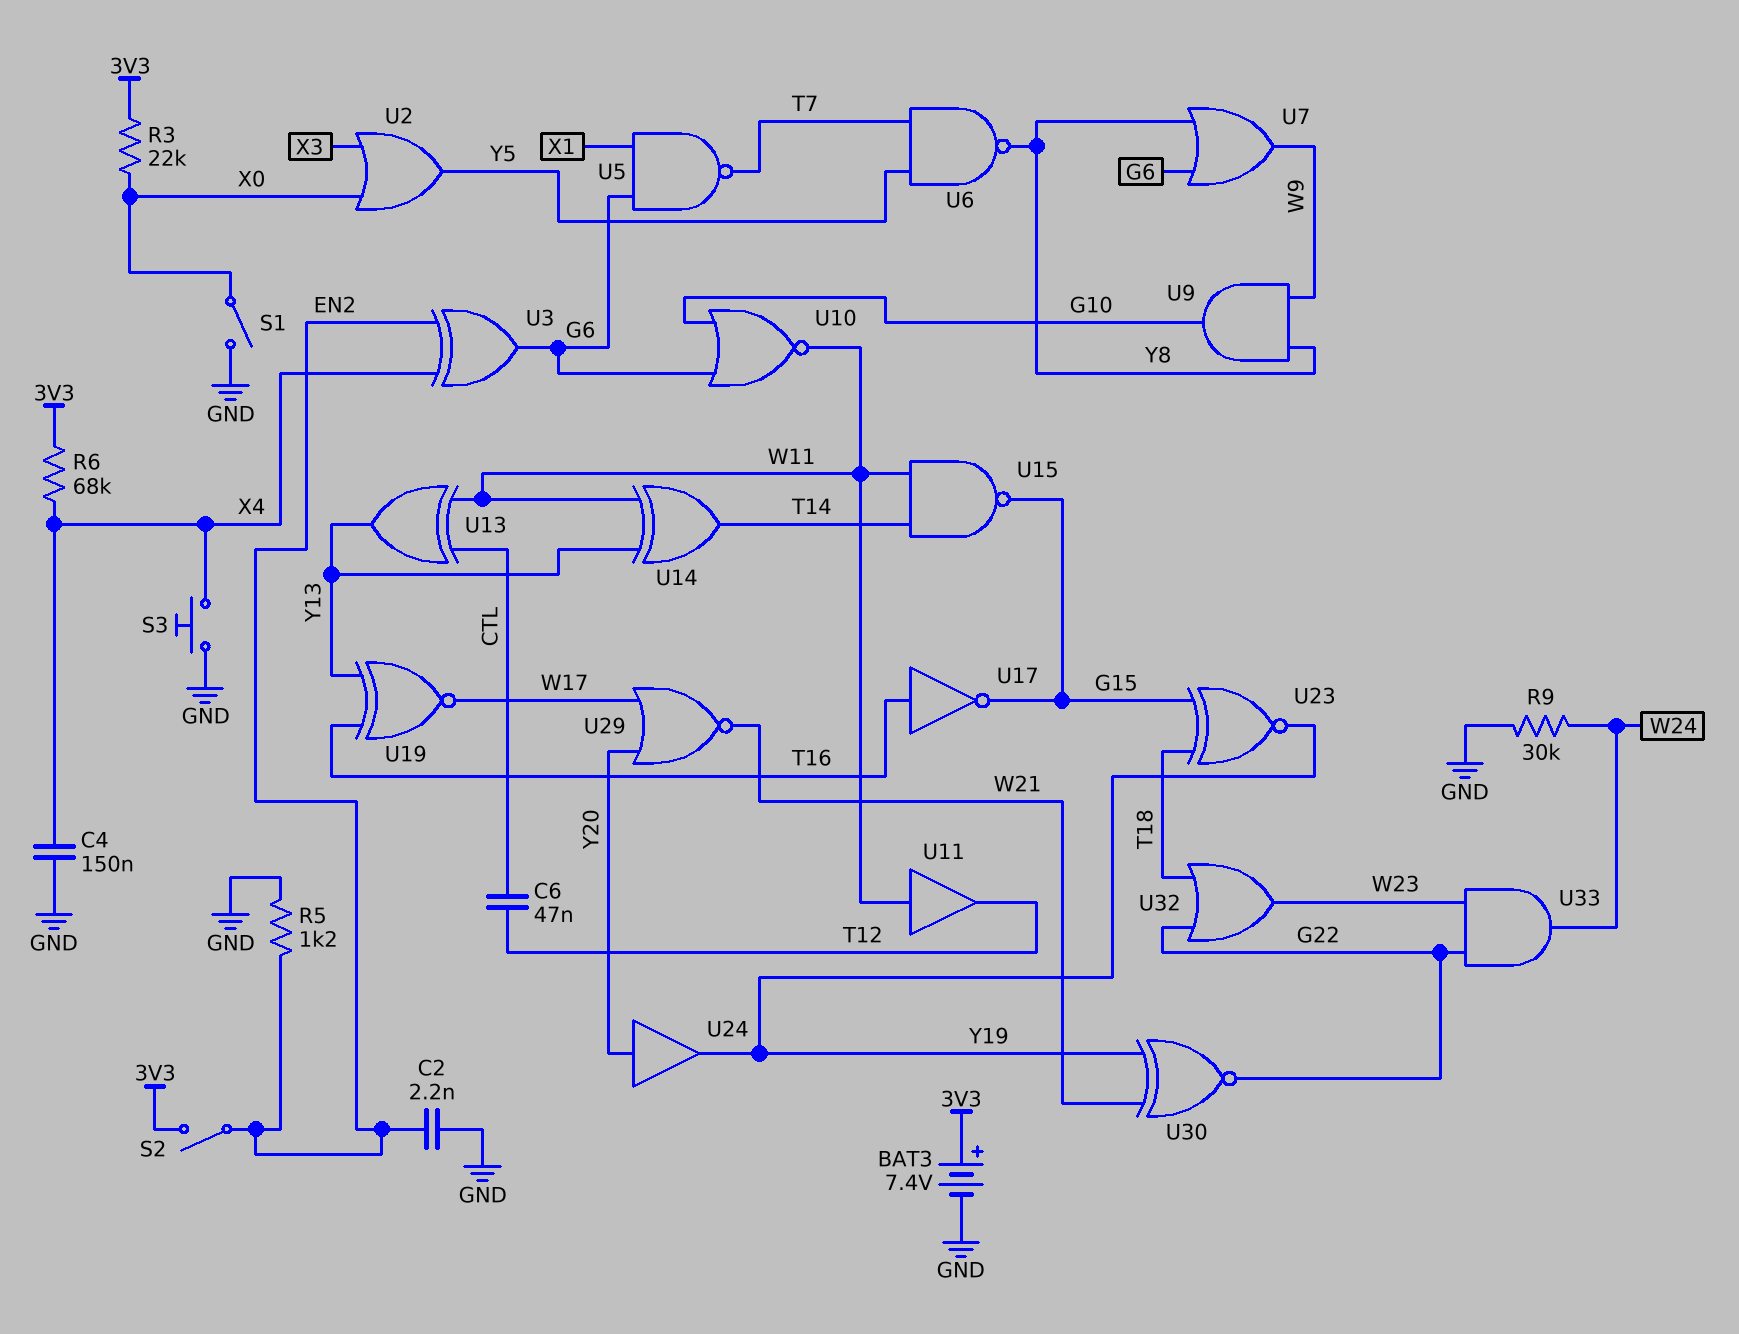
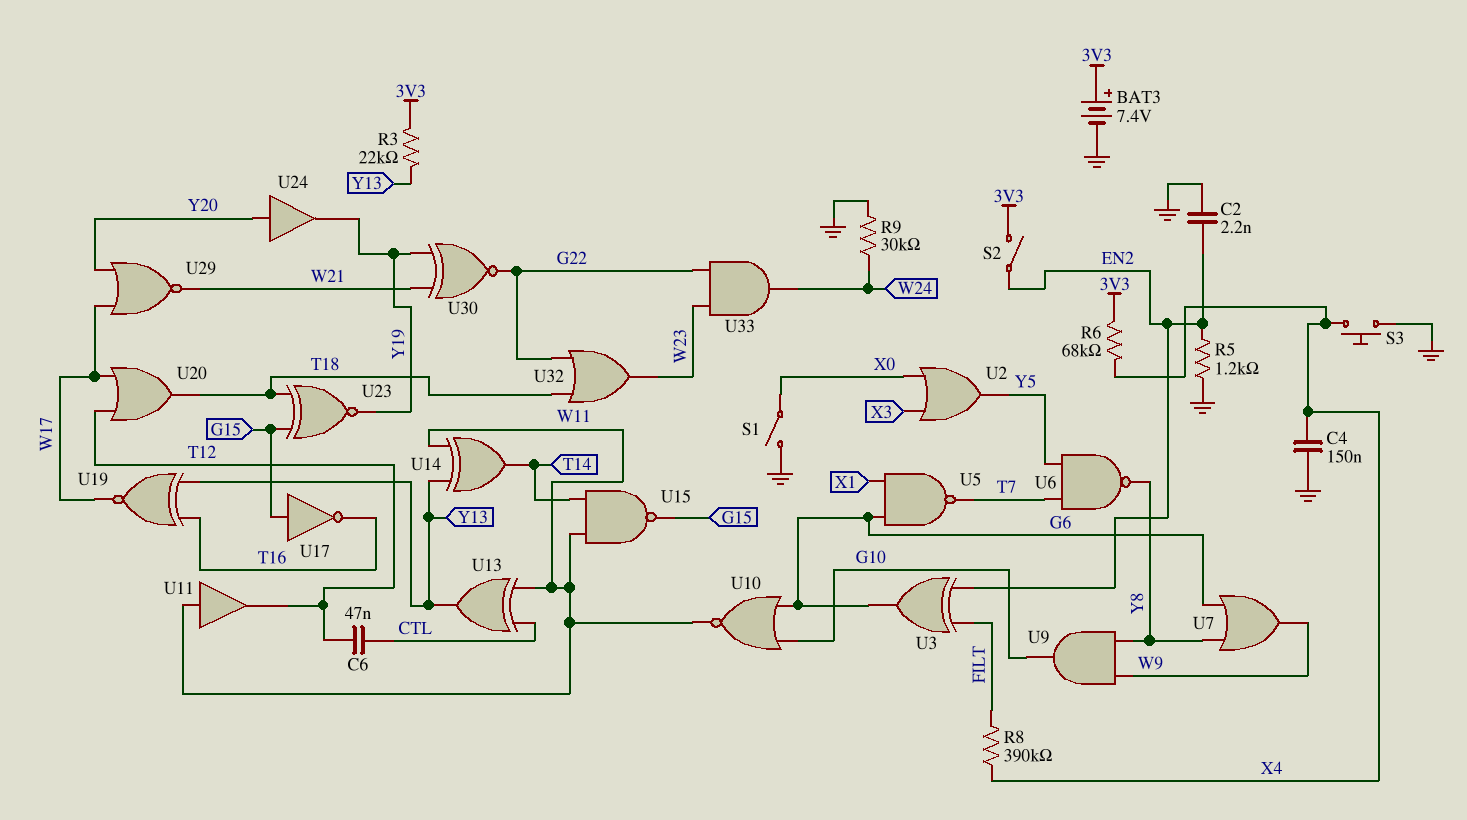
R3: 22k (3V3, X0) -> 22k (3V3, Y13)
R8: none -> 390k (FILT, X4)
U3: XOR (in EN2, in X4, out G6) -> XOR (in EN2, in FILT, out G6)
U17: NOT (in T16, out G15) -> NOT (in G15, out T16)
U20: none -> OR (in T12, in W17, out T18)

